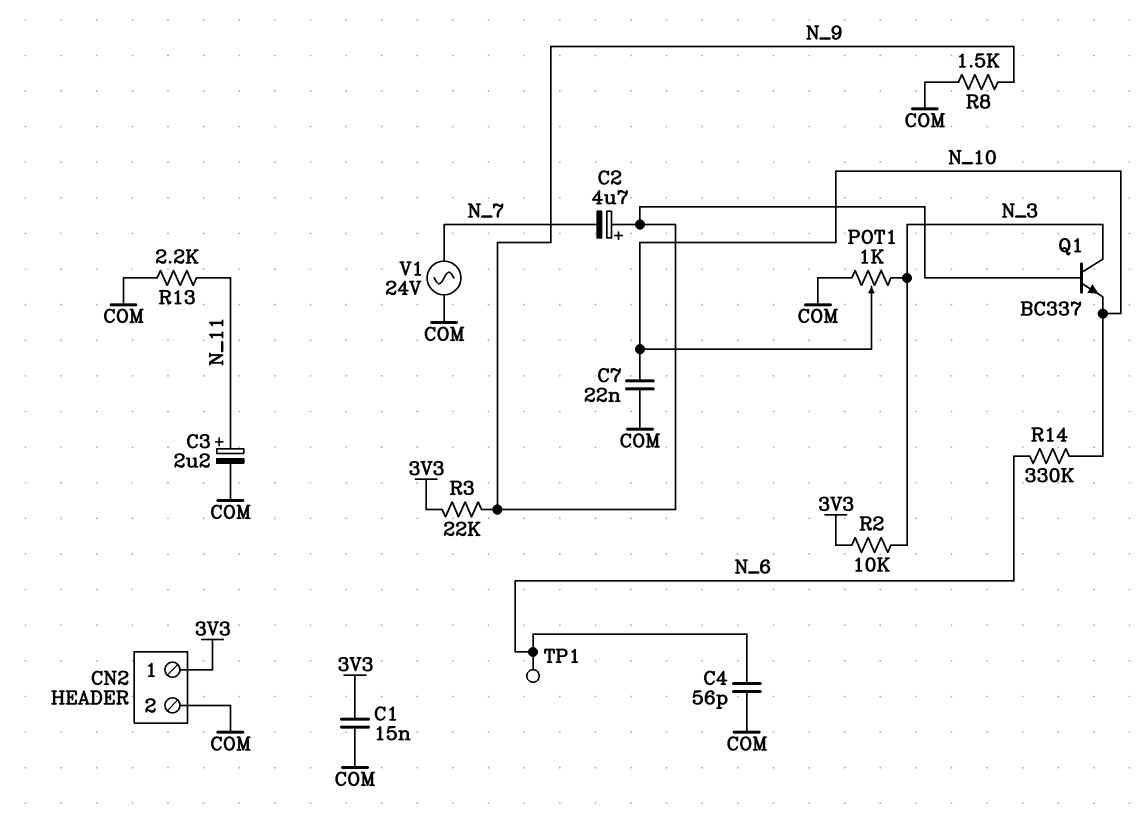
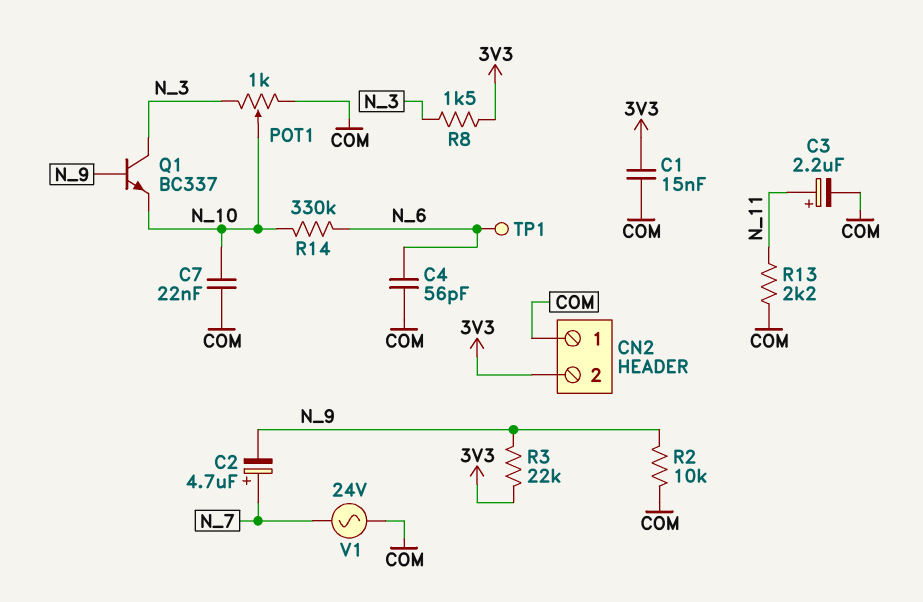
C2: 4.7uF (plus N_9, minus N_7) -> 4.7uF (plus N_7, minus N_9)
CN2 pin 1: 3V3 -> COM
CN2 pin 2: COM -> 3V3
R2: 10k (3V3, N_3) -> 10k (COM, N_9)
R8: 1.5k (COM, N_9) -> 1.5k (3V3, N_3)

